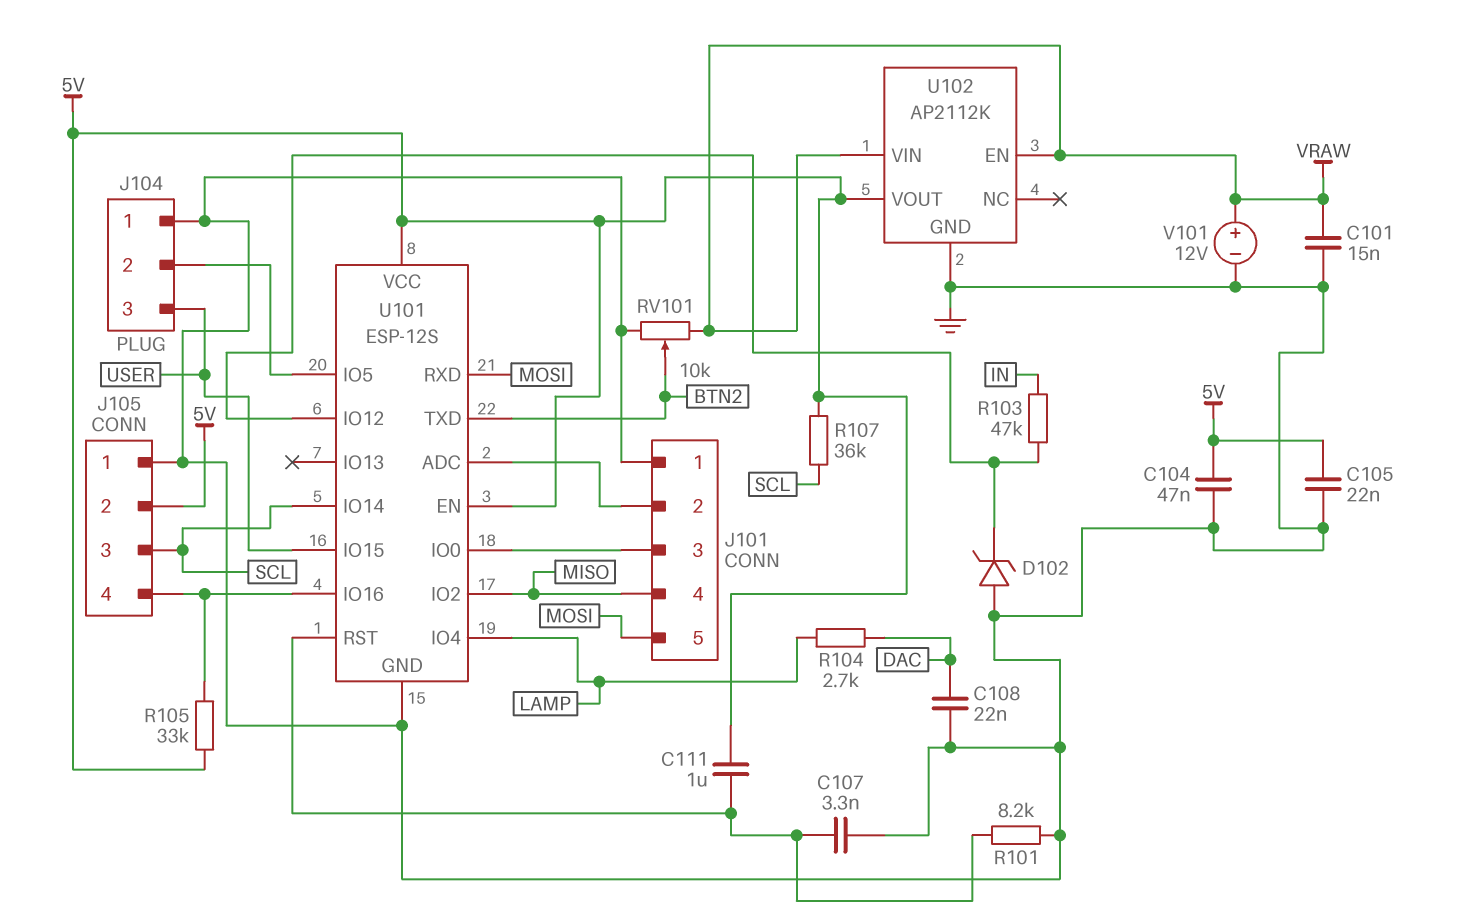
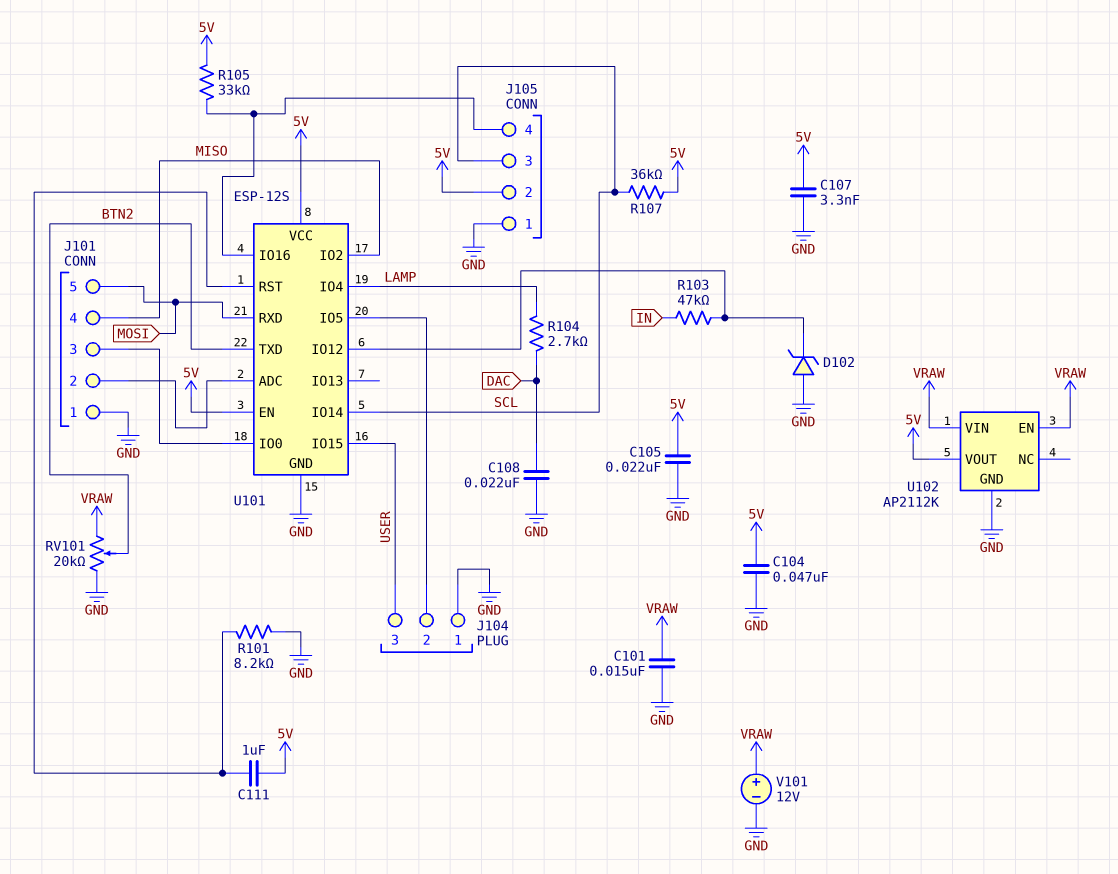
C107: 3.3nF (GND, U101/RST) -> 3.3nF (5V, GND)
RV101: 10k (GND, VRAW, wiper BTN2) -> 20k (GND, VRAW, wiper BTN2)

